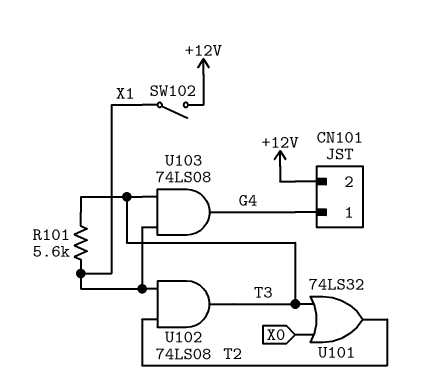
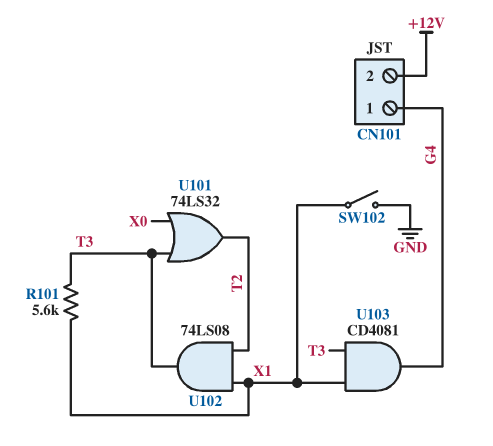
SW102: switch (+12V, X1) -> switch (GND, X1)
U103: AND 74LS08 (in T3, in X1, out G4) -> AND CD4081 (in T3, in X1, out G4)

